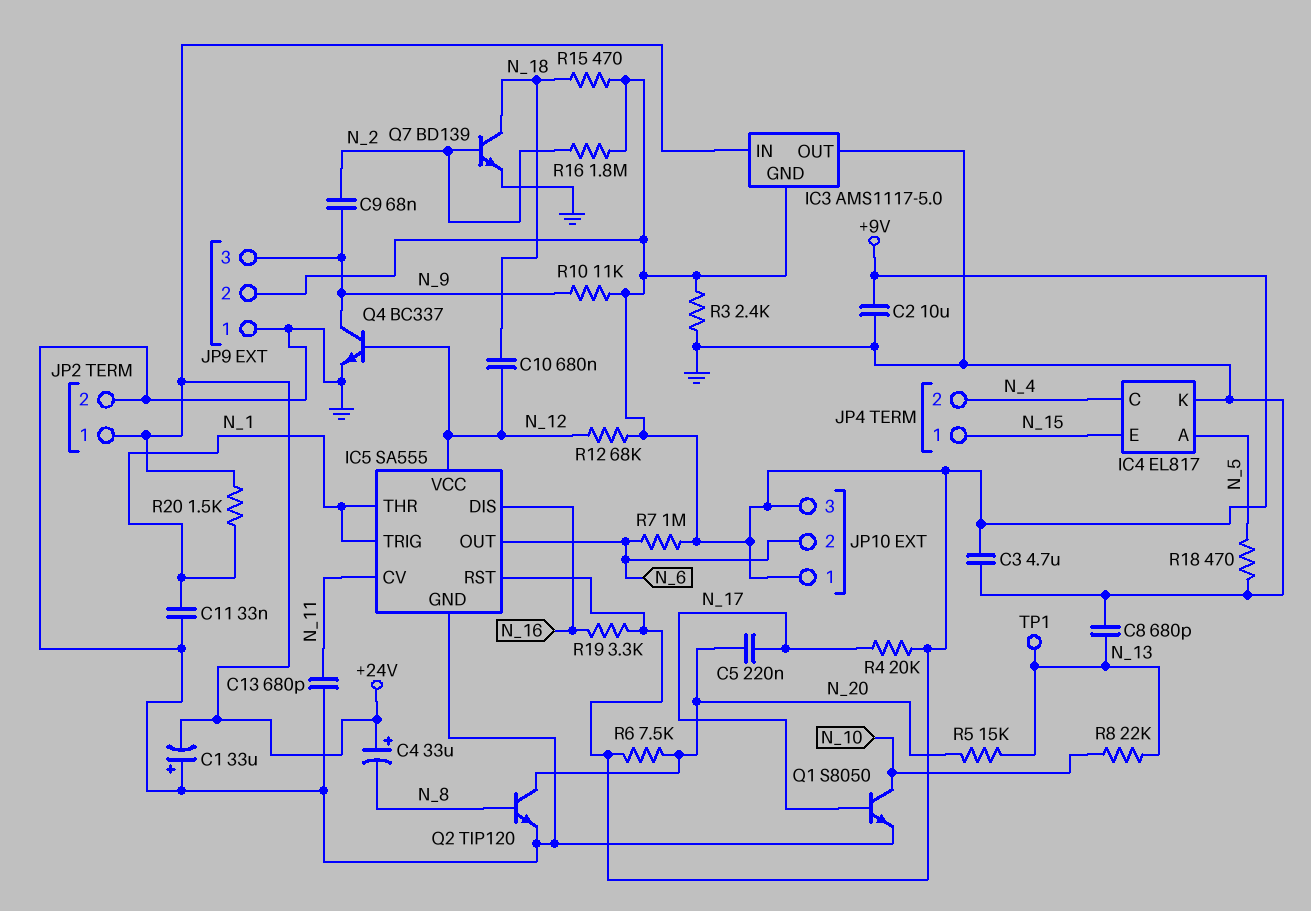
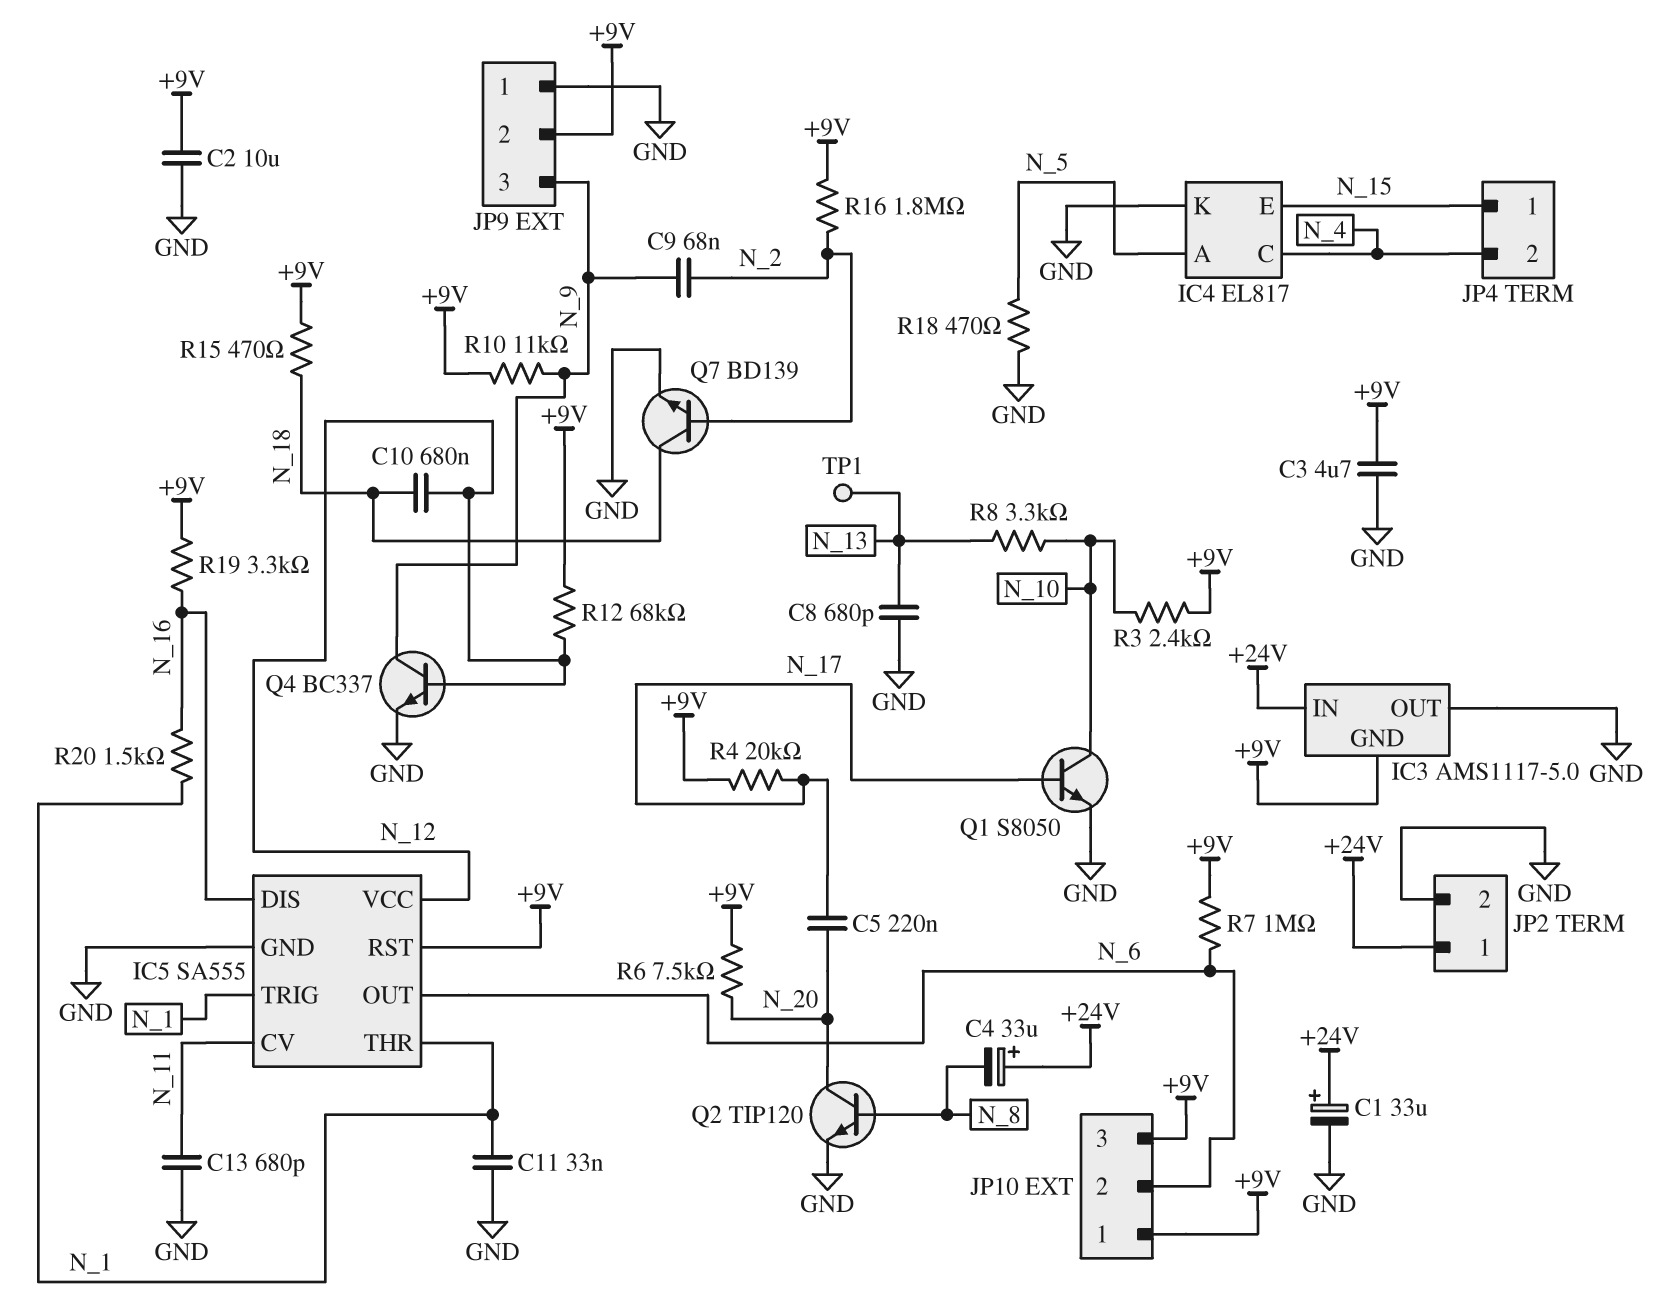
C1: 33uF (plus GND, minus +24V) -> 33uF (plus +24V, minus GND)
R3: 2.4k (+9V, GND) -> 2.4k (+9V, N_10)
R5: 15k (N_13, N_20) -> none
R8: 22k (N_10, N_13) -> 3.3k (N_10, N_13)
R20: 1.5k (+24V, N_1) -> 1.5k (N_1, N_16)

